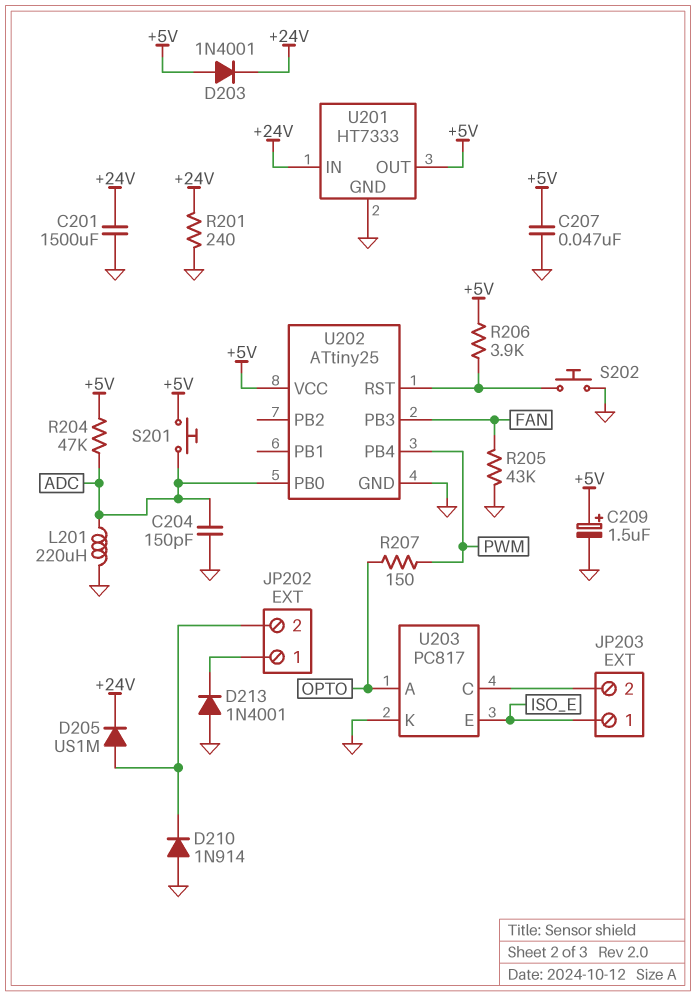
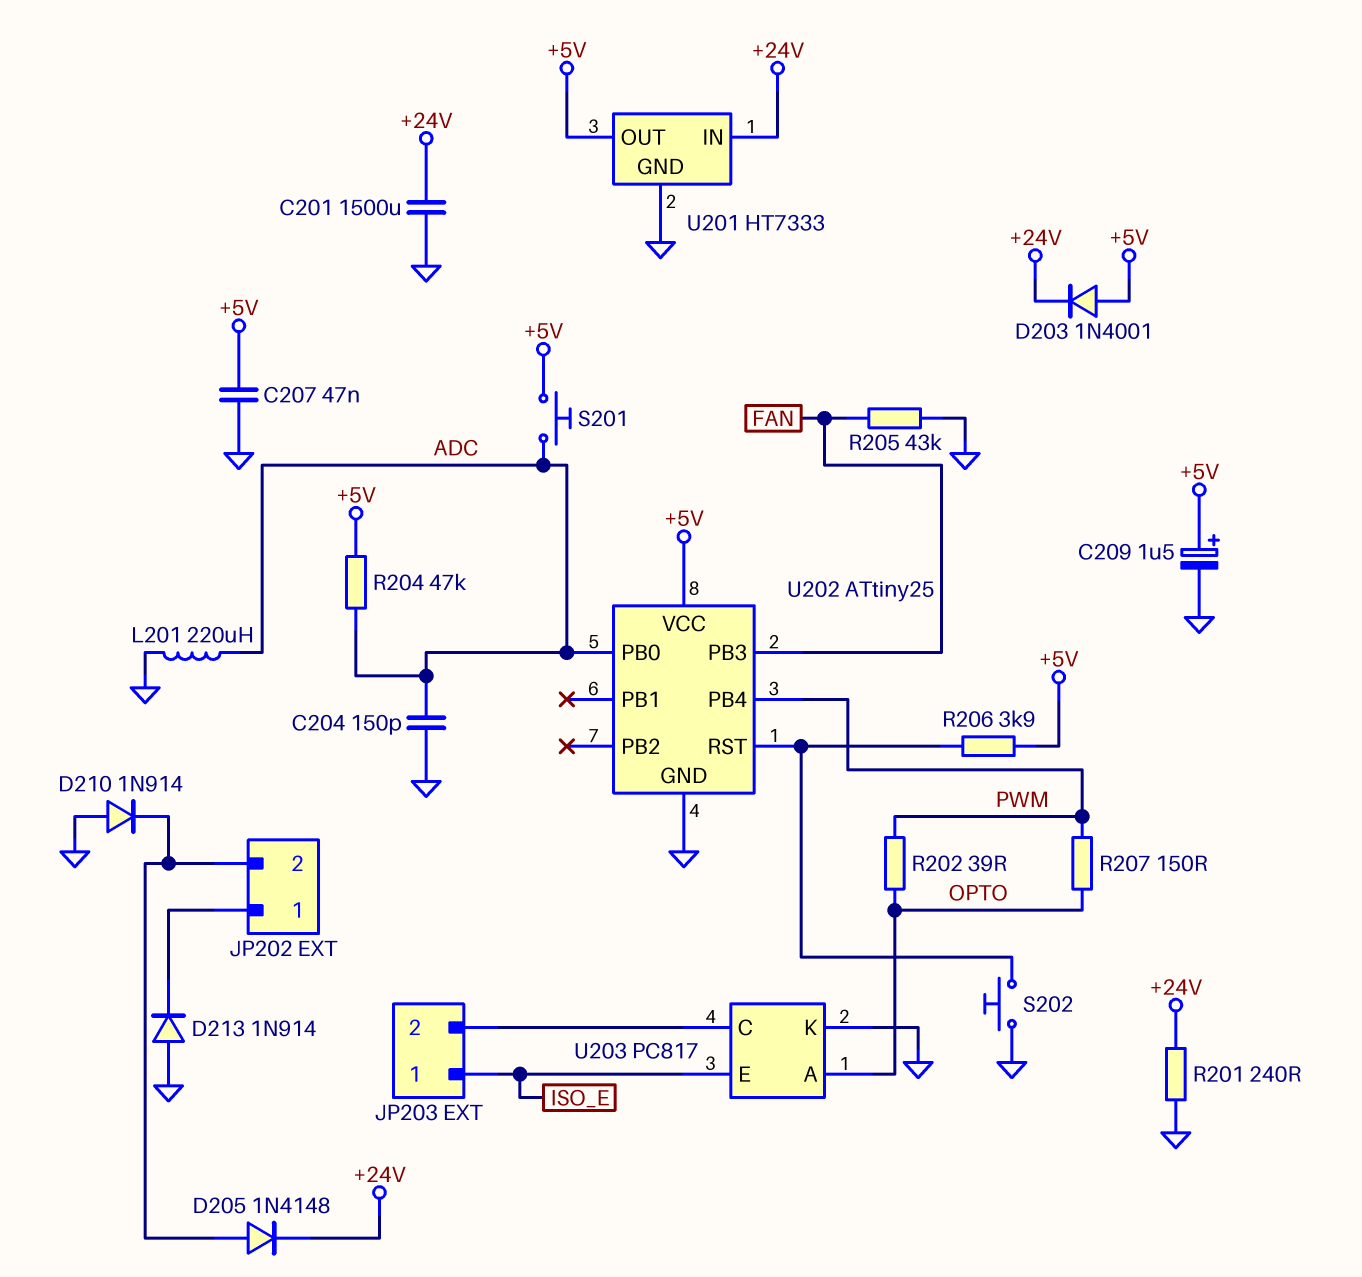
D205: diode US1M (A JP202/2, K +24V) -> diode 1N4148 (A JP202/2, K +24V)
D213: diode 1N4001 (A GND, K JP202/1) -> diode 1N914 (A GND, K JP202/1)
R202: none -> 39 (OPTO, PWM)

